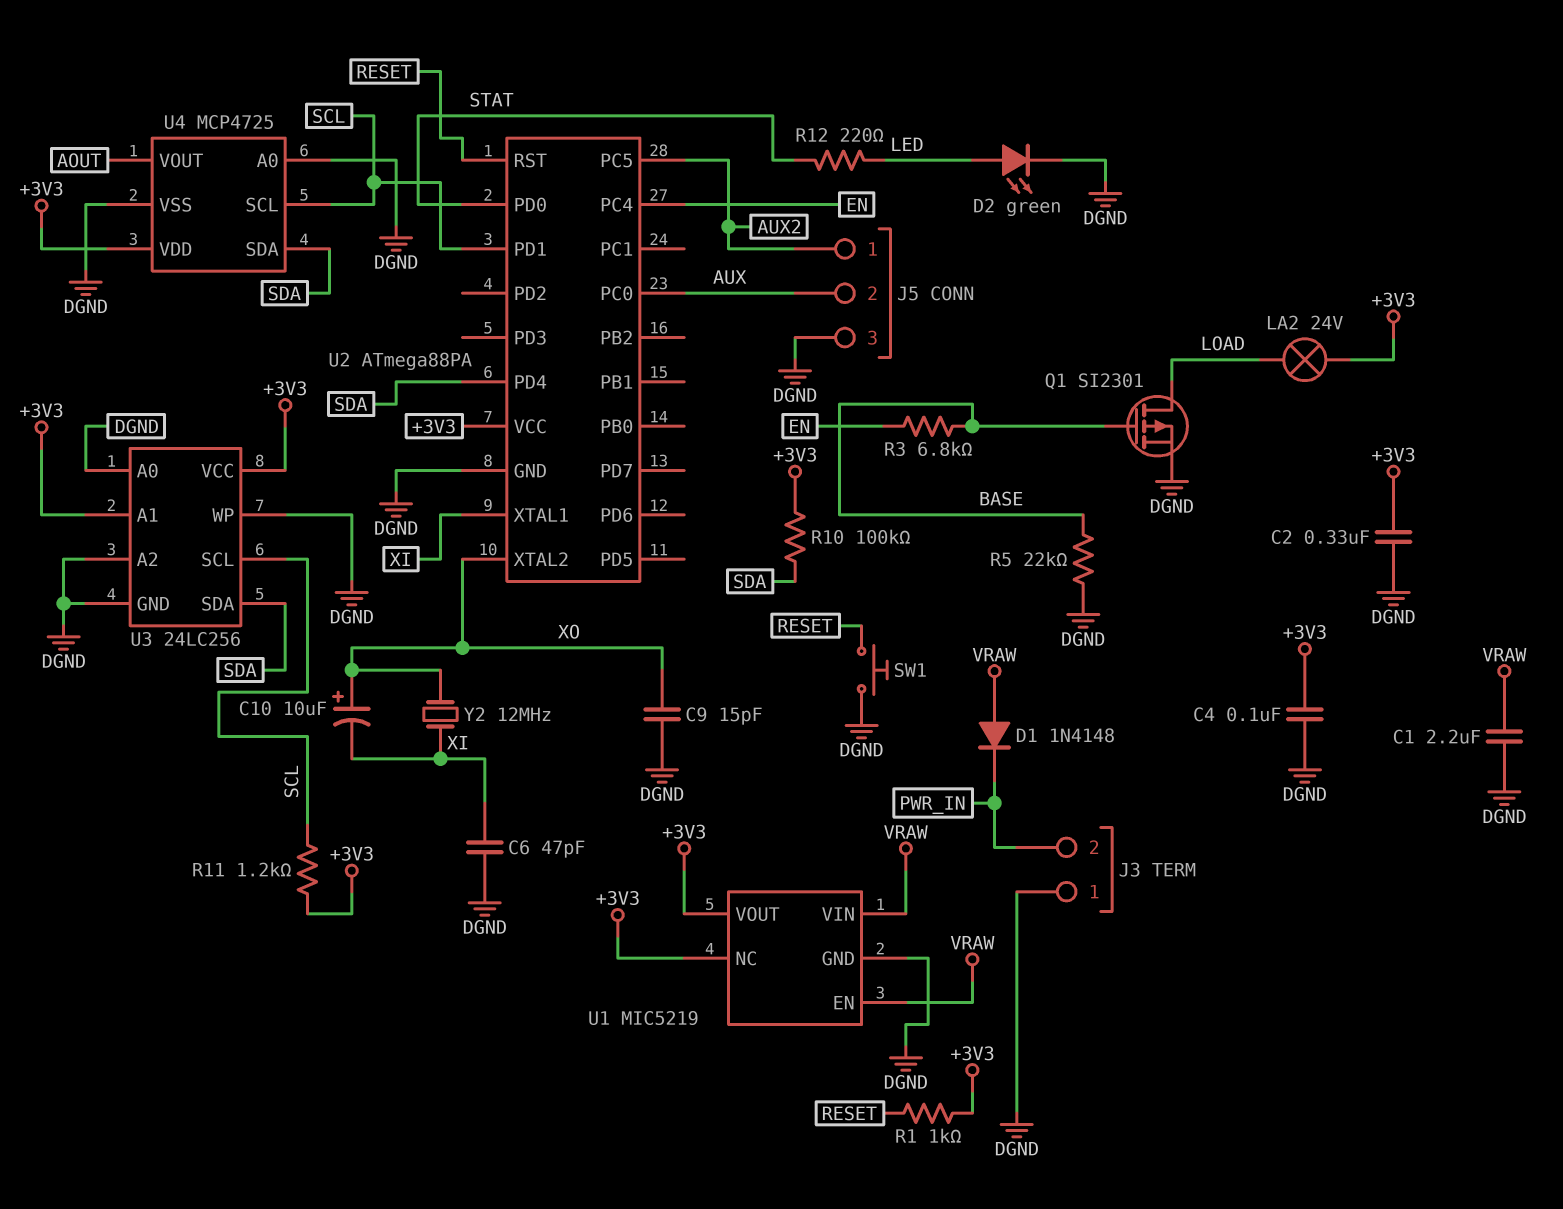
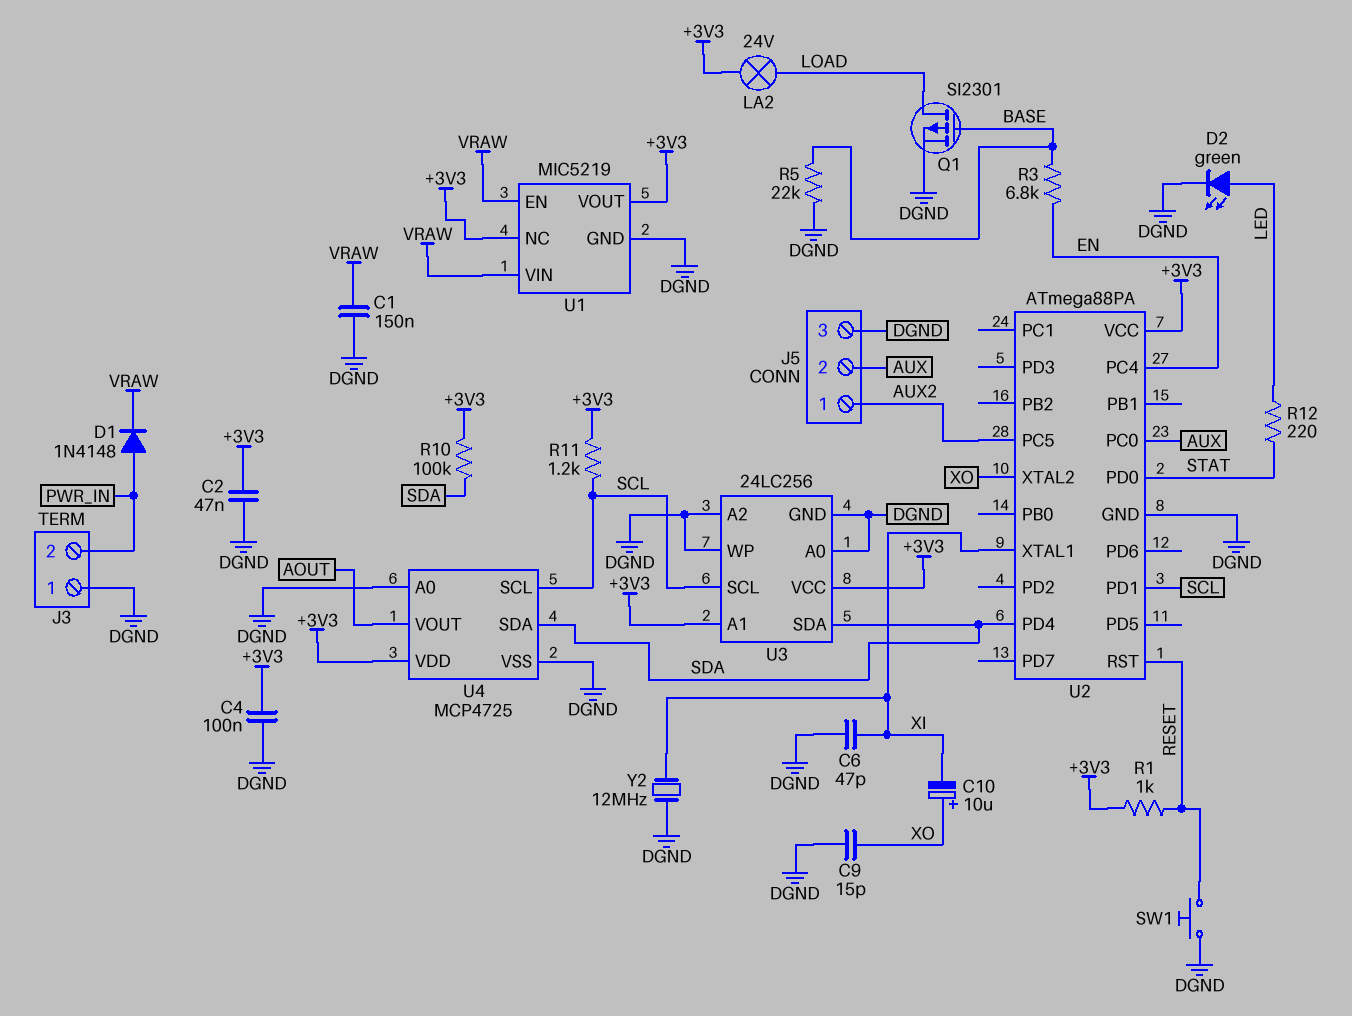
C1: 2.2uF (DGND, VRAW) -> 150nF (DGND, VRAW)
C2: 330nF (+3V3, DGND) -> 47nF (+3V3, DGND)
D1: diode 1N4148 (A VRAW, K PWR_IN) -> diode 1N4148 (A PWR_IN, K VRAW)
Y2: 12MHz (XI, XO) -> 12MHz (DGND, XI)

